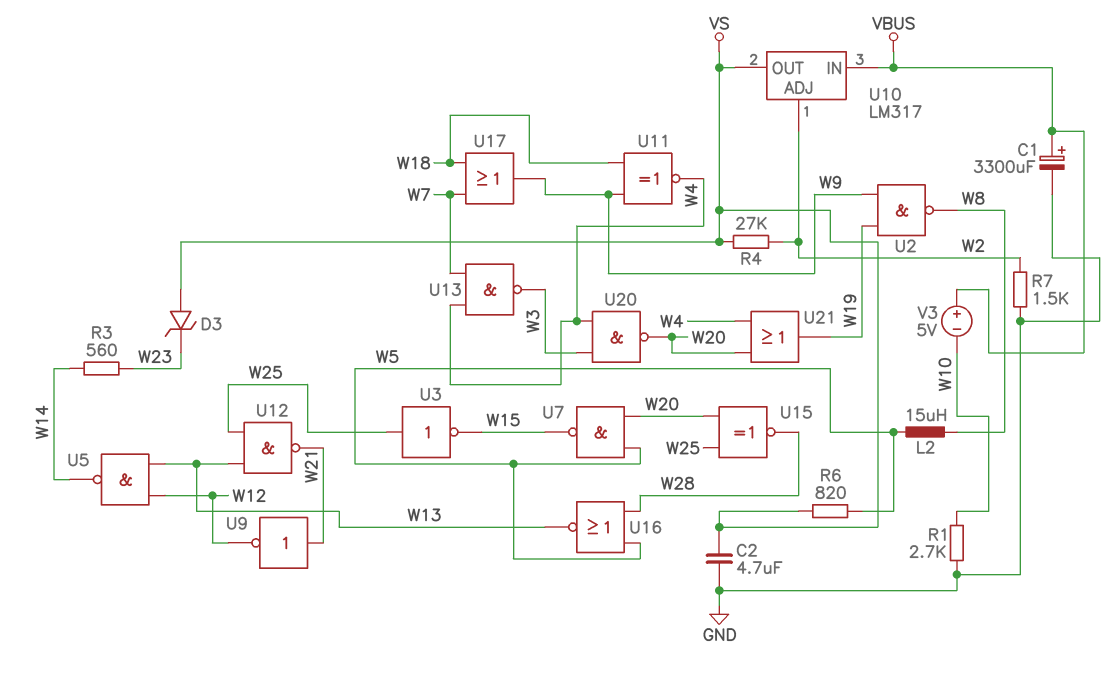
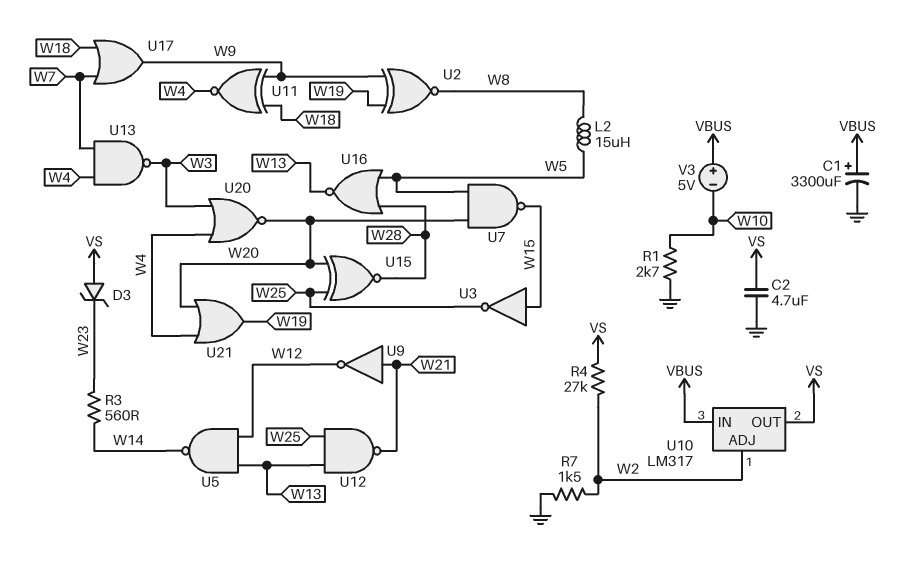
R6: 820 (VS, W5) -> none
U2: NAND (in W9, in W19, out W8) -> XNOR (in W9, in W19, out W8)
U3: NOT (in W25, out W15) -> NOT (in W15, out W25)
U20: NAND (in W3, in W4, out W20) -> NOR (in W3, in W4, out W20)

